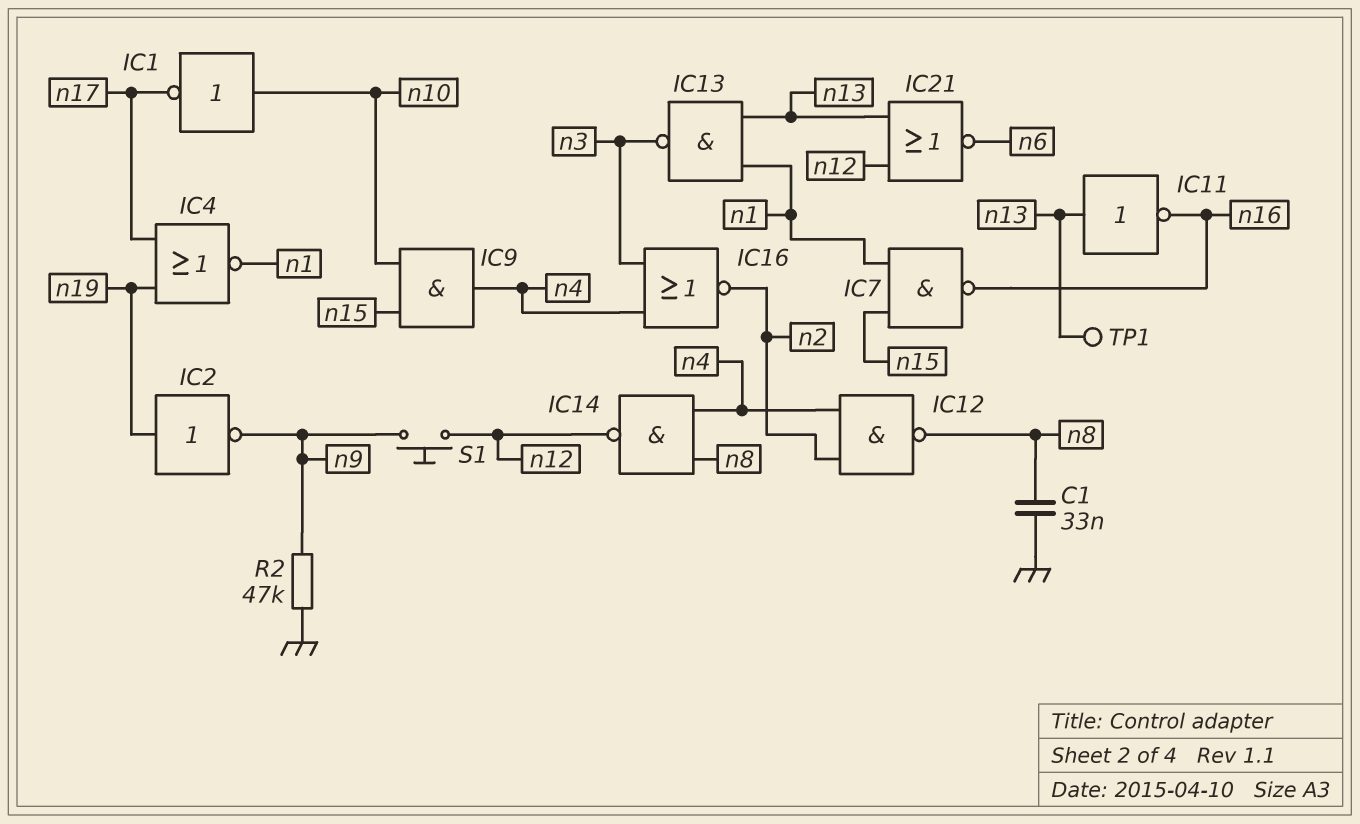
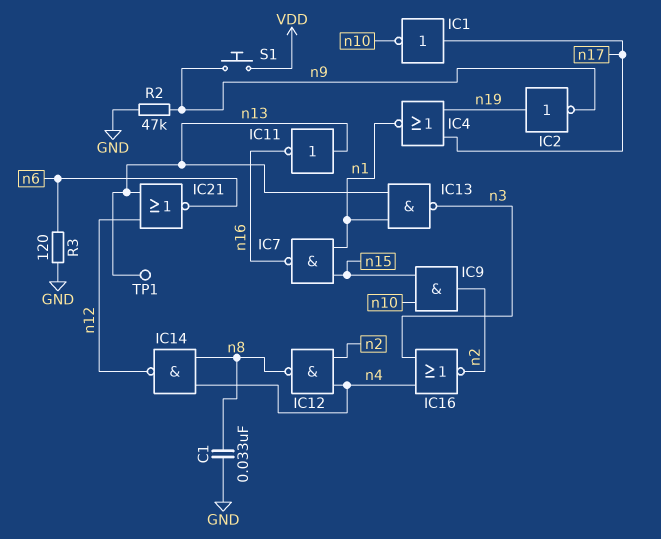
IC1: NOT (in n10, out n17) -> NOT (in n17, out n10)
IC9: AND (in n10, in n15, out n4) -> AND (in n10, in n15, out n2)
R3: none -> 120 (GND, n6)
S1: button (n9, n12) -> button (VDD, n9)

